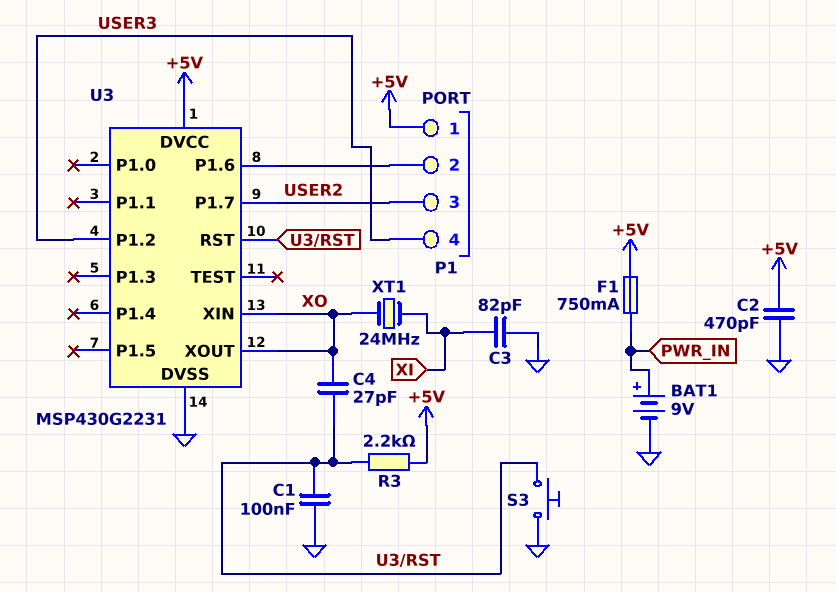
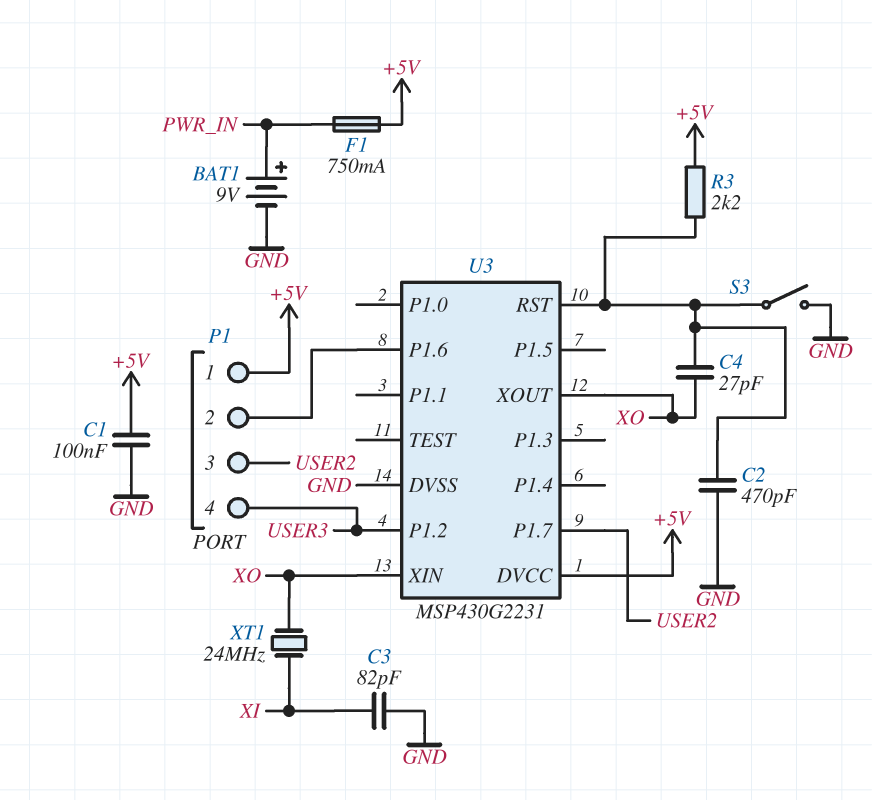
C1: 100nF (GND, U3/RST) -> 100nF (+5V, GND)
C2: 470pF (+5V, GND) -> 470pF (GND, U3/RST)
S3: button (GND, U3/RST) -> switch (GND, U3/RST)

